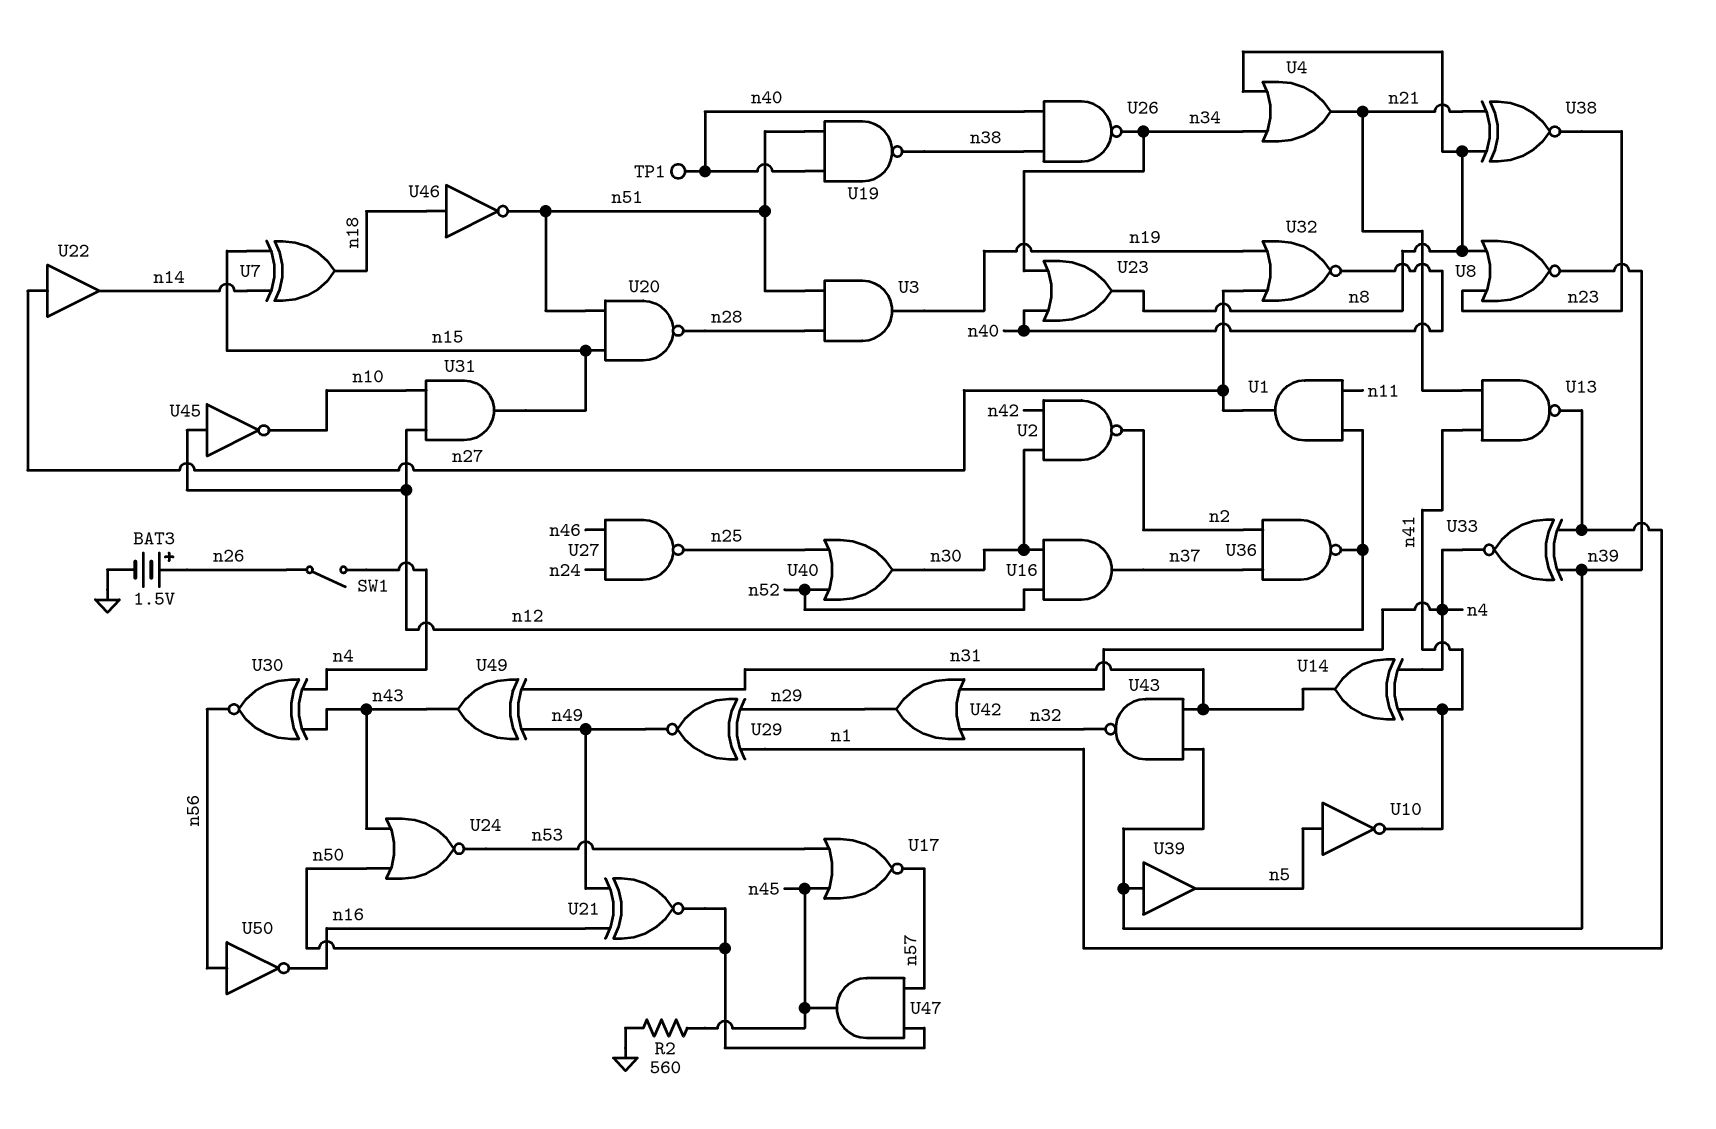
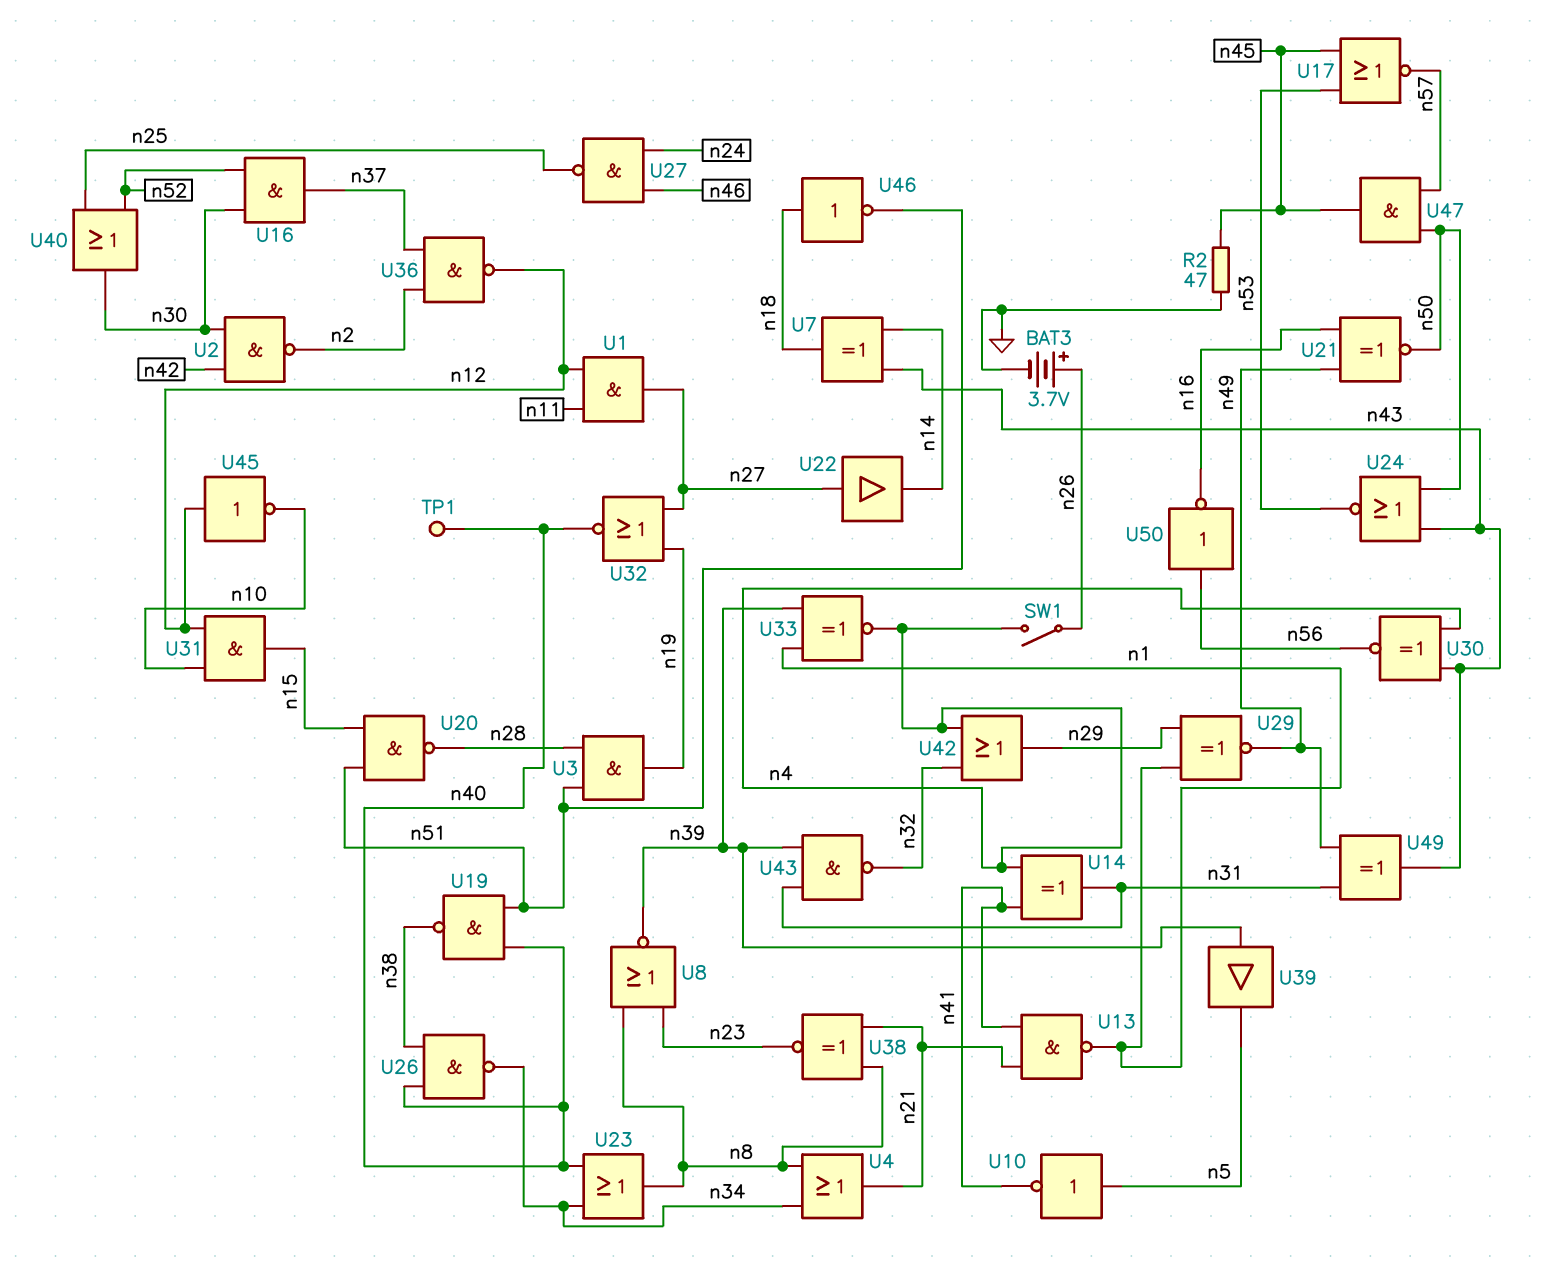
BAT3: 1.5V (plus n26, minus GND) -> 3.7V (plus n26, minus GND)
R2: 560 (GND, n45) -> 47 (GND, n45)
U7: XOR (in n14, in n15, out n18) -> XOR (in n14, in n43, out n18)

